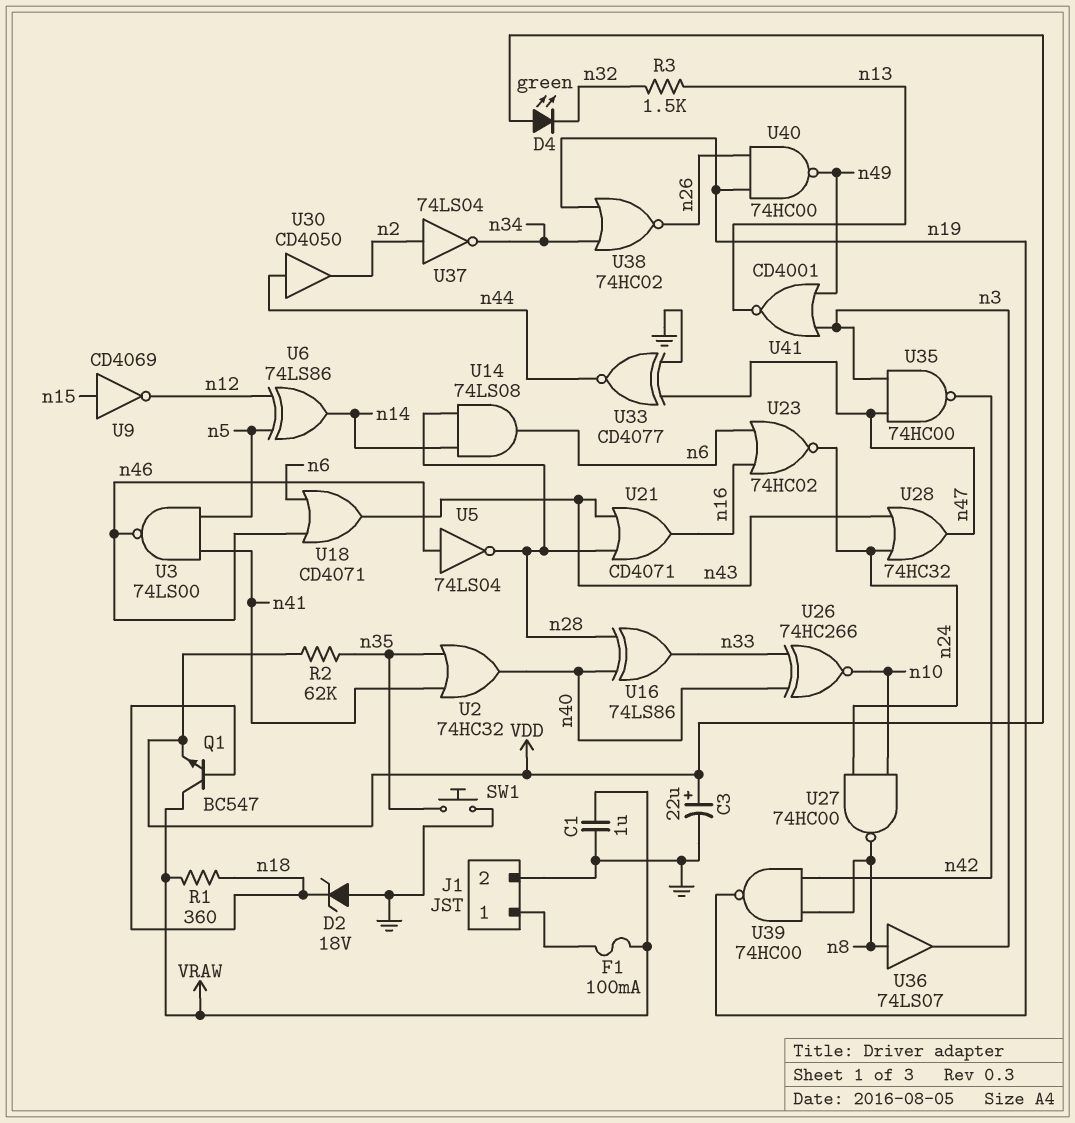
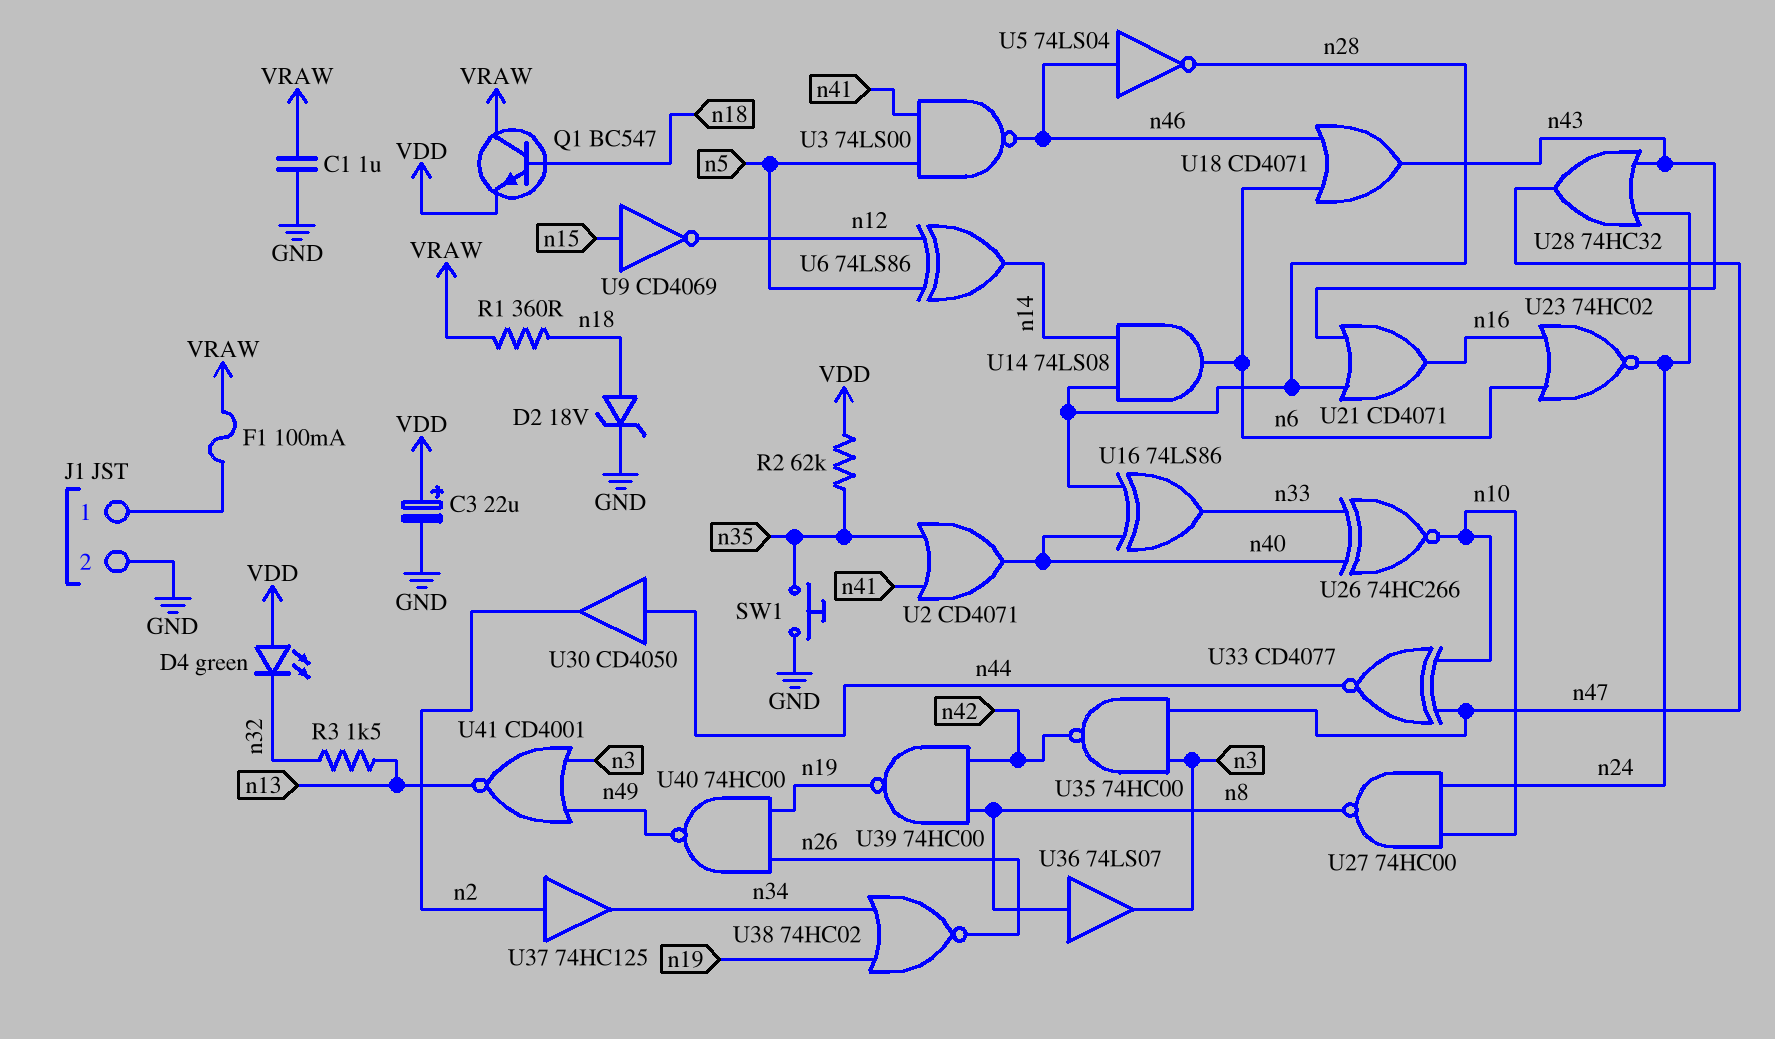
D2: zener 18V (A GND, K n18) -> zener 18V (A n18, K GND)
U2: OR 74HC32 (in n35, in n41, out n40) -> OR CD4071 (in n35, in n41, out n40)
U33: XNOR CD4077 (in GND, in n47, out n44) -> XNOR CD4077 (in n10, in n47, out n44)
U37: NOT 74LS04 (in n2, out n34) -> buffer 74HC125 (in n2, out n34)

